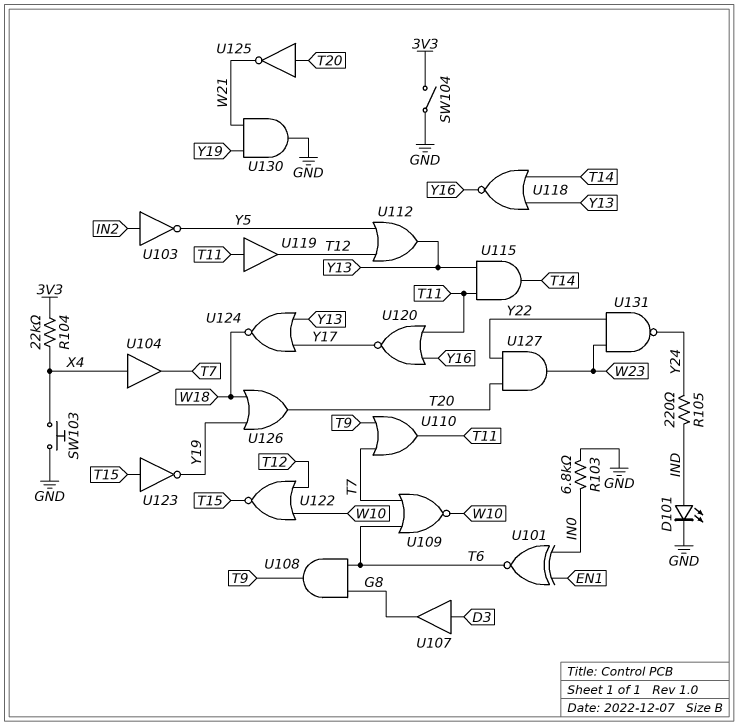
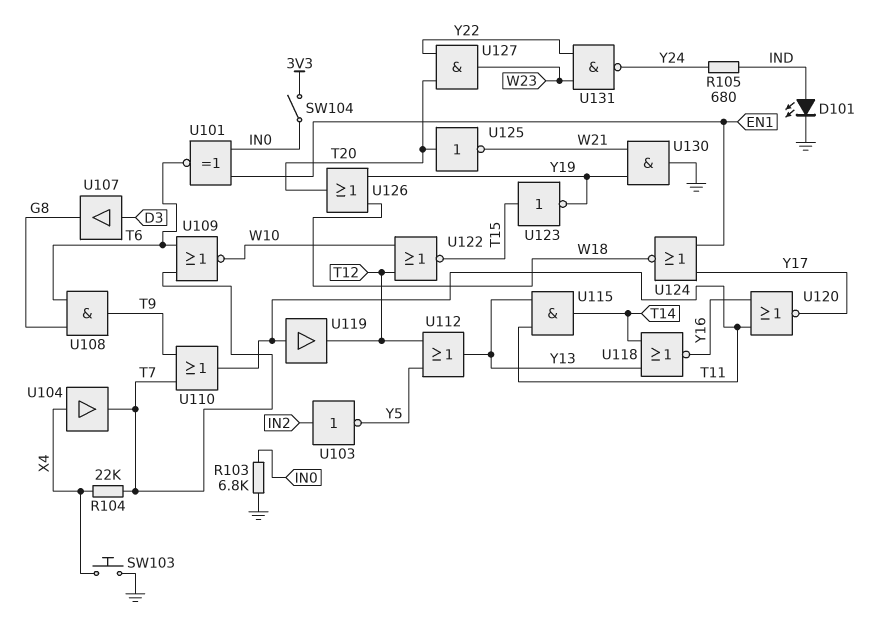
R104: 22k (3V3, X4) -> 22k (T7, X4)
R105: 220 (IND, Y24) -> 680 (IND, Y24)
SW104: switch (3V3, GND) -> switch (3V3, IN0)
U124: NOR (in Y13, in Y17, out W18) -> NOR (in EN1, in Y17, out W18)

